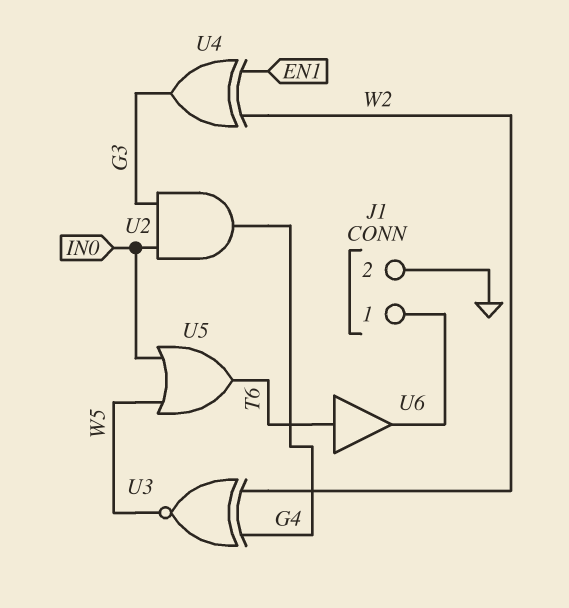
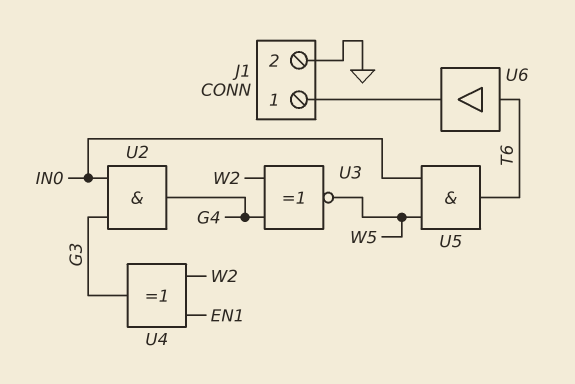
U5: OR (in IN0, in W5, out T6) -> AND (in IN0, in W5, out T6)

